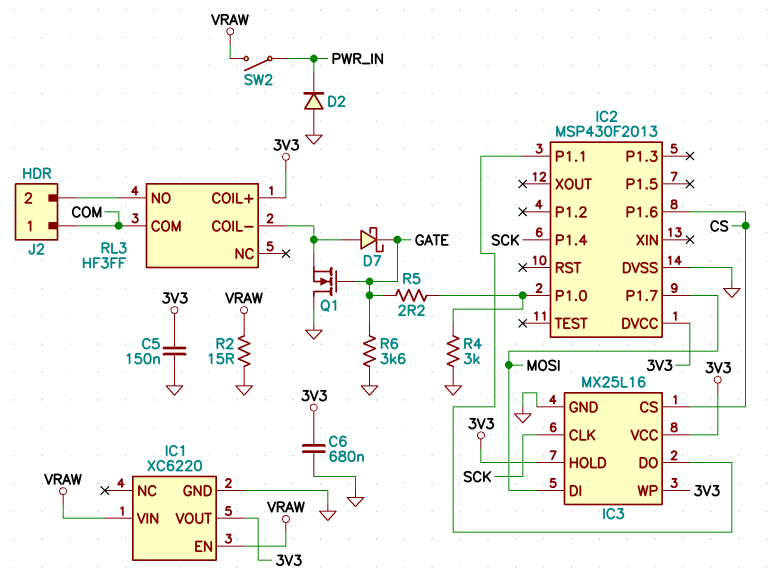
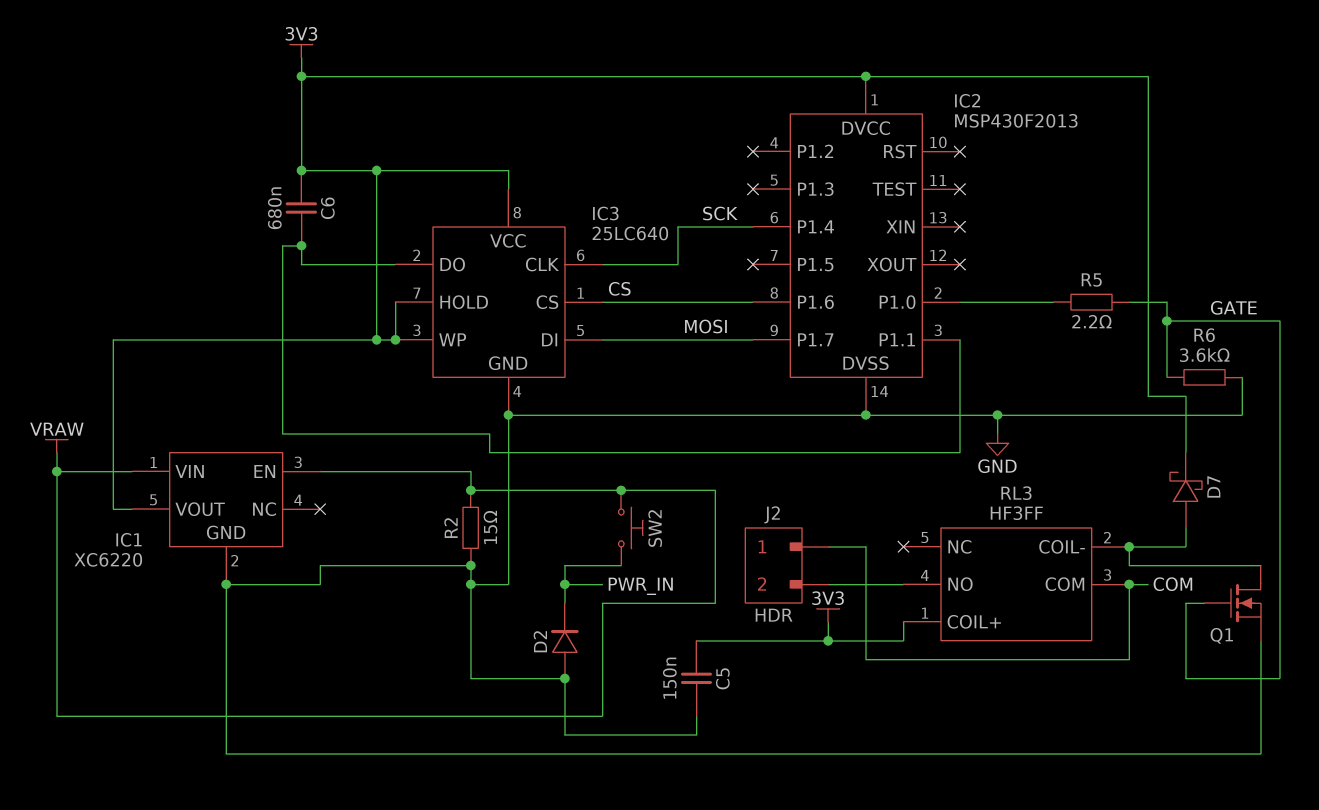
C6: 680nF (3V3, GND) -> 680nF (3V3, IC2/P1.1)
D7: schottky (A RL3/COIL-, K GATE) -> schottky (A RL3/COIL-, K 3V3)
IC3: MX25L16 -> 25LC640
Q1: NMOS (G GATE, D GND, S RL3/COIL-) -> NMOS (G GATE, D RL3/COIL-, S GND)
R4: 3k (GND, IC2/P1.0) -> none
SW2: switch (PWR_IN, VRAW) -> button (PWR_IN, VRAW)

